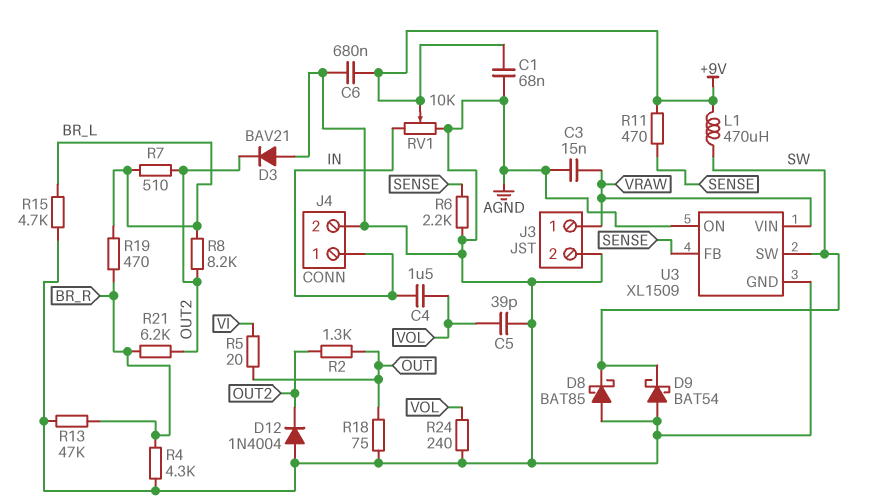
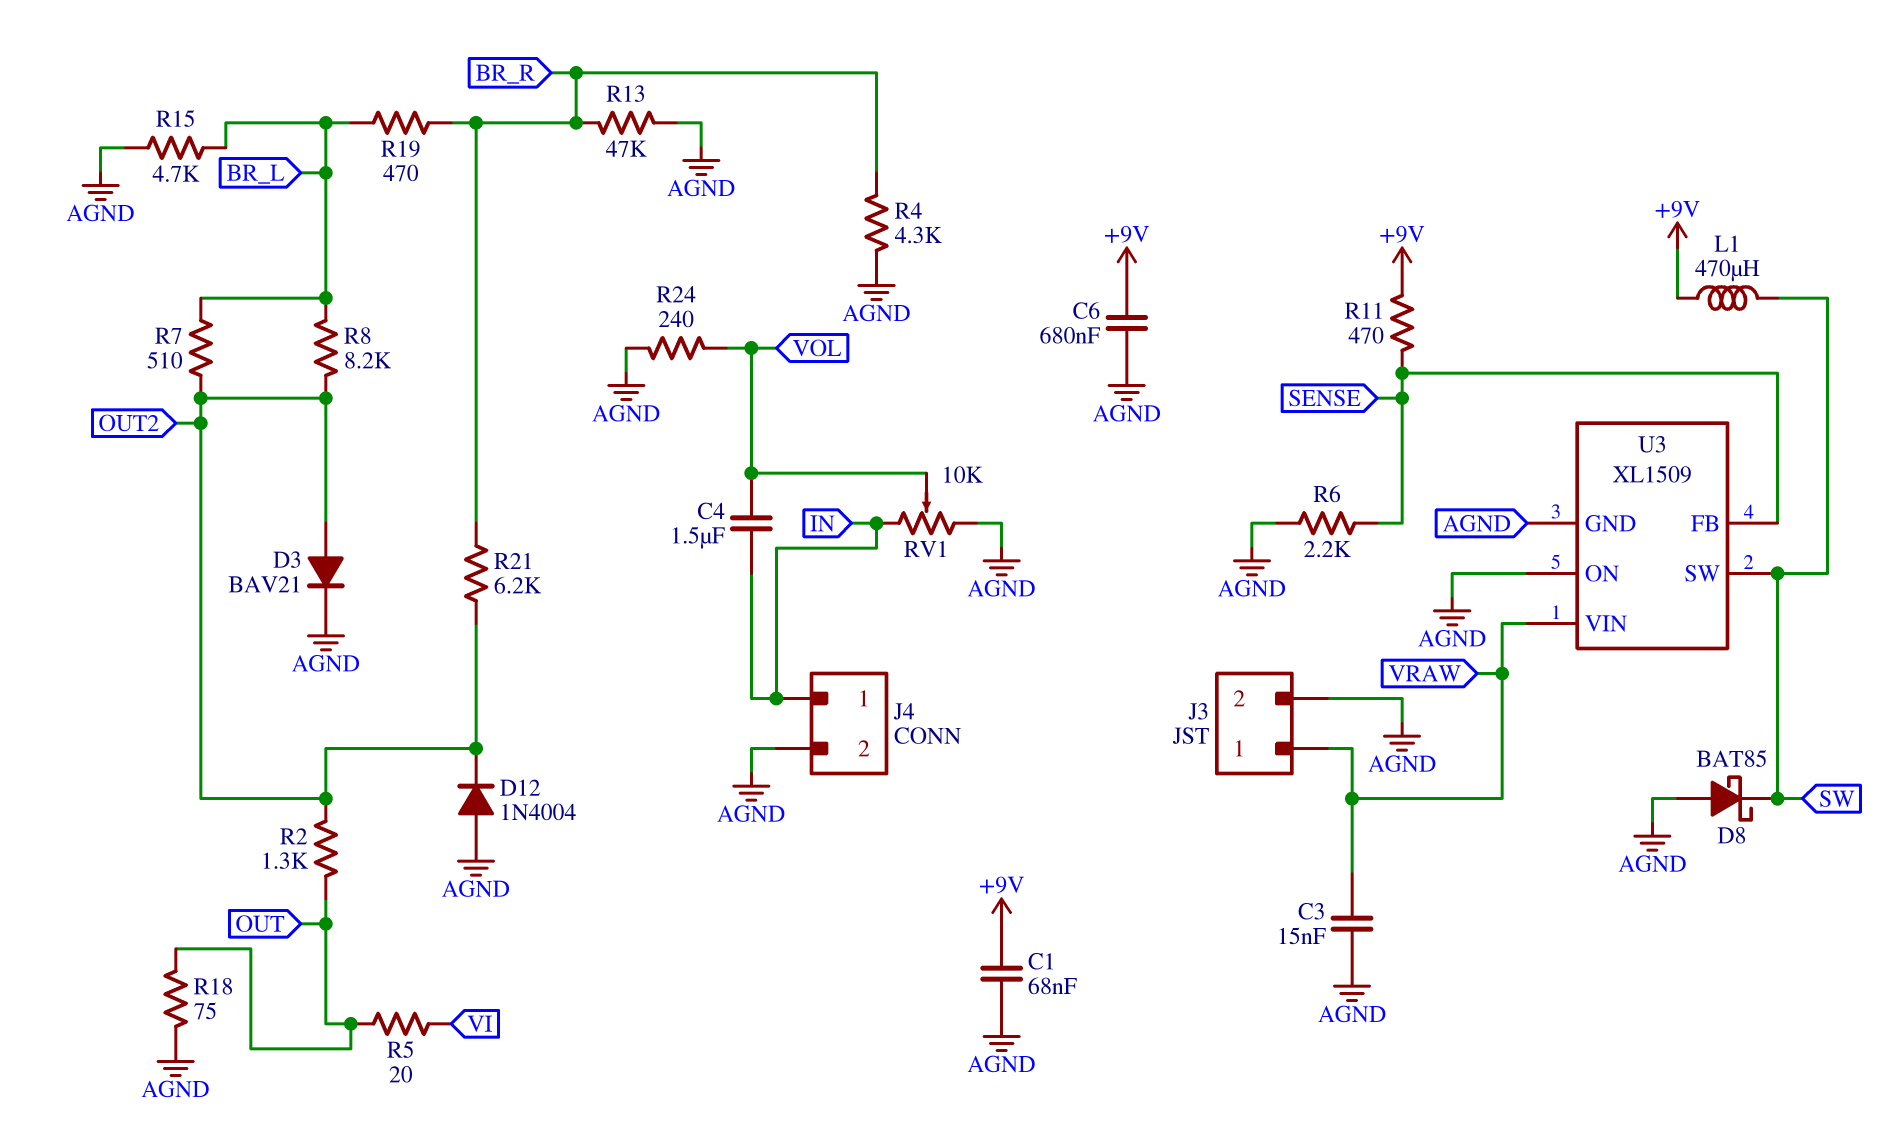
C5: 39pF (AGND, VOL) -> none
D3: diode BAV21 (A AGND, K OUT2) -> diode BAV21 (A OUT2, K AGND)
D9: schottky BAT54 (A AGND, K SW) -> none
RV1: 10k (AGND, IN, wiper +9V) -> 10k (AGND, IN, wiper VOL)

